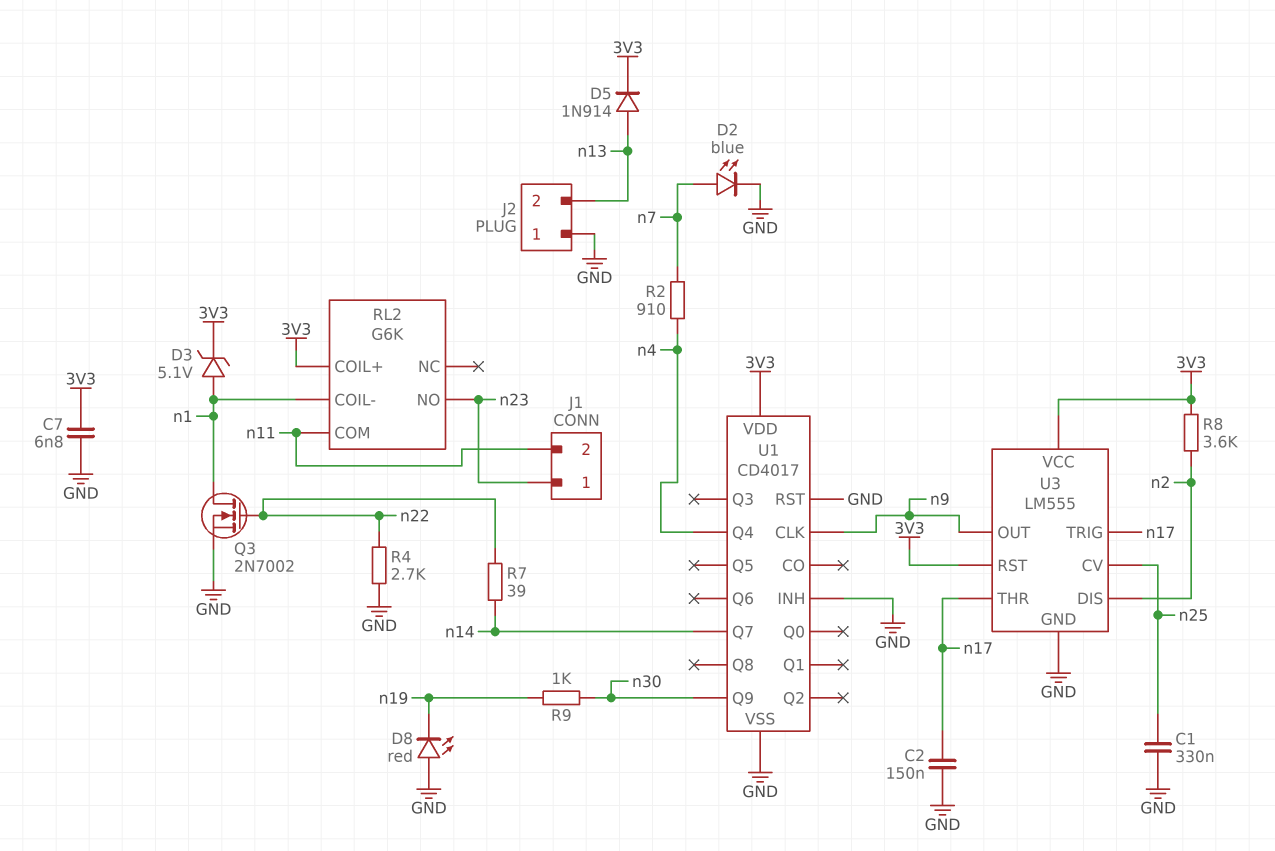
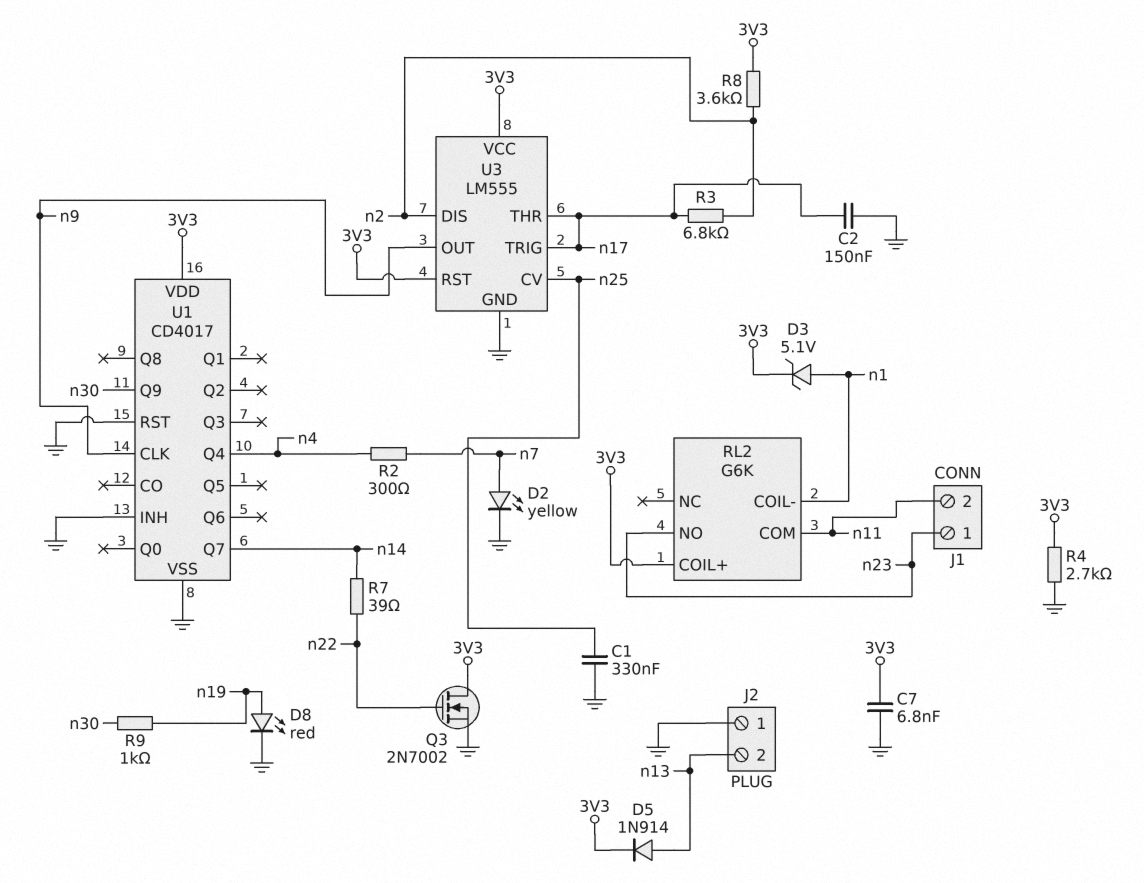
D2: LED blue (A n7, K GND) -> LED yellow (A n7, K GND)
D8: LED red (A GND, K n19) -> LED red (A n19, K GND)
Q3: NMOS 2N7002 (G n22, D n1, S GND) -> NMOS 2N7002 (G n22, D 3V3, S GND)
R2: 910 (n4, n7) -> 300 (n4, n7)
R3: none -> 6.8k (n2, n17)
R4: 2.7k (GND, n22) -> 2.7k (3V3, GND)

